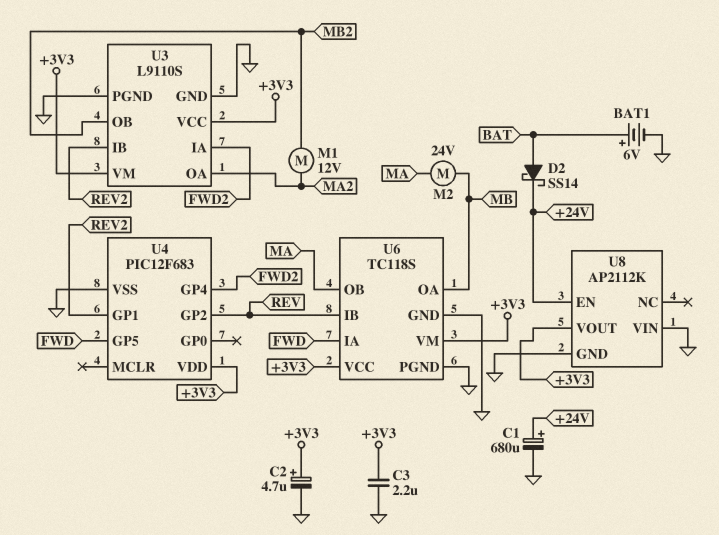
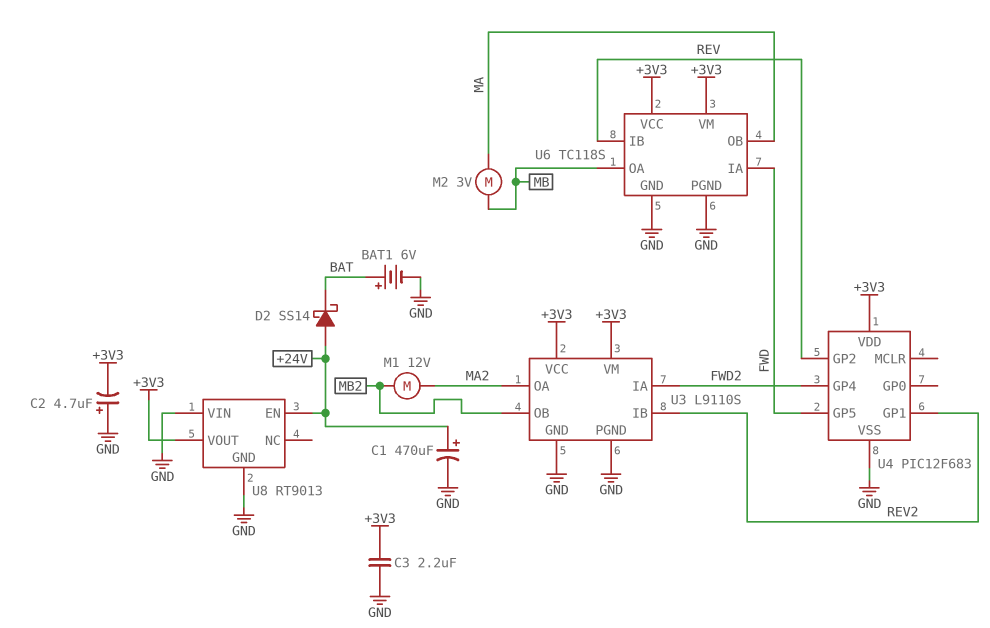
C1: 680uF (plus +24V, minus GND) -> 470uF (plus +24V, minus GND)
C2: 4.7uF (plus +3V3, minus GND) -> 4.7uF (plus GND, minus +3V3)
D2: schottky SS14 (A BAT, K +24V) -> schottky SS14 (A +24V, K BAT)
M2: motor 24V (MA, MB) -> motor 3V (MA, MB)
U8: AP2112K -> RT9013

